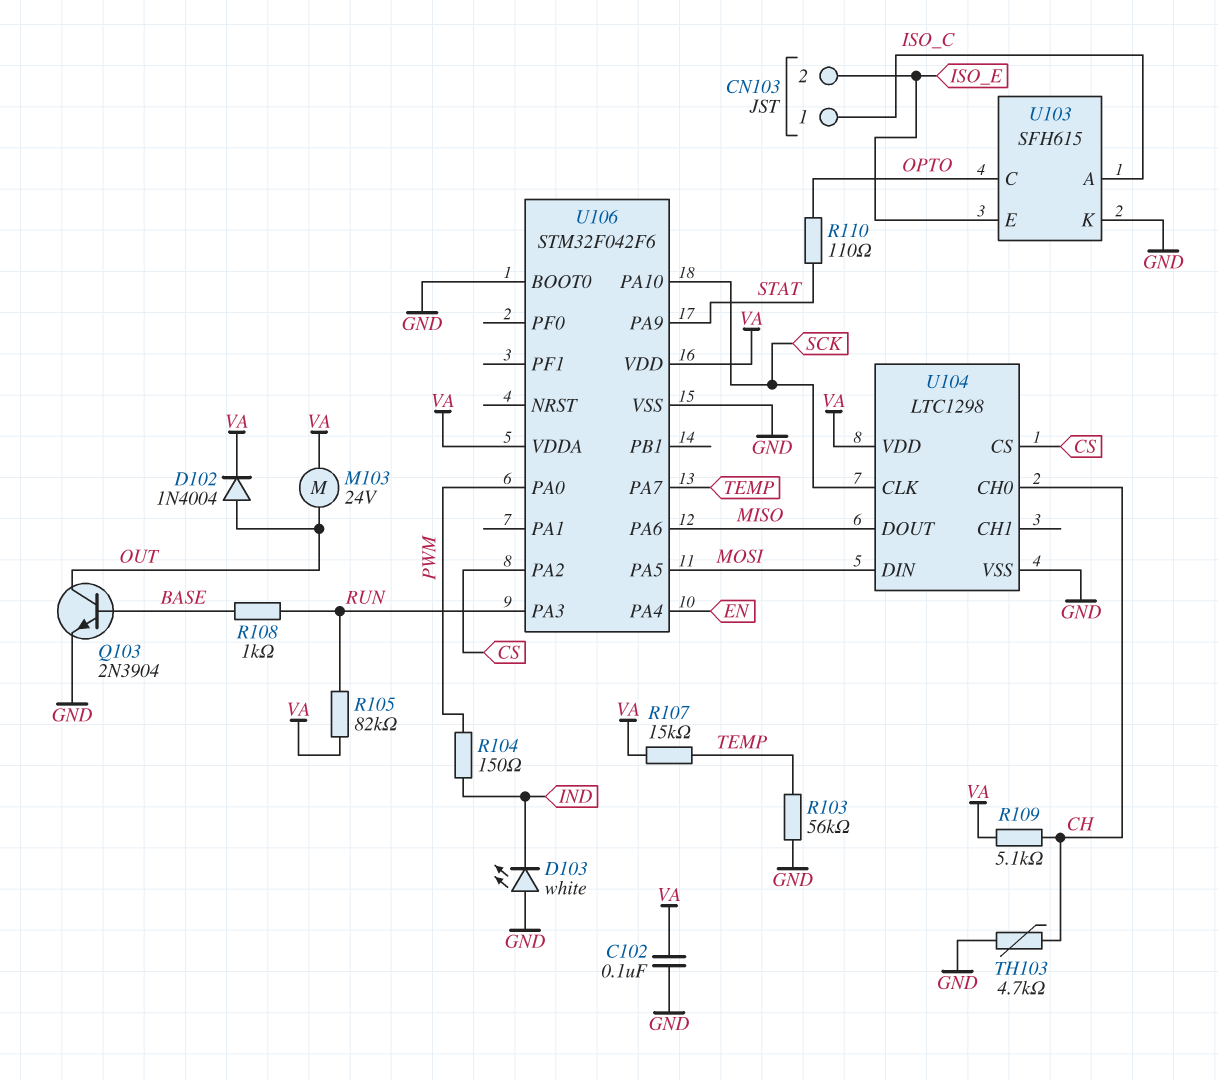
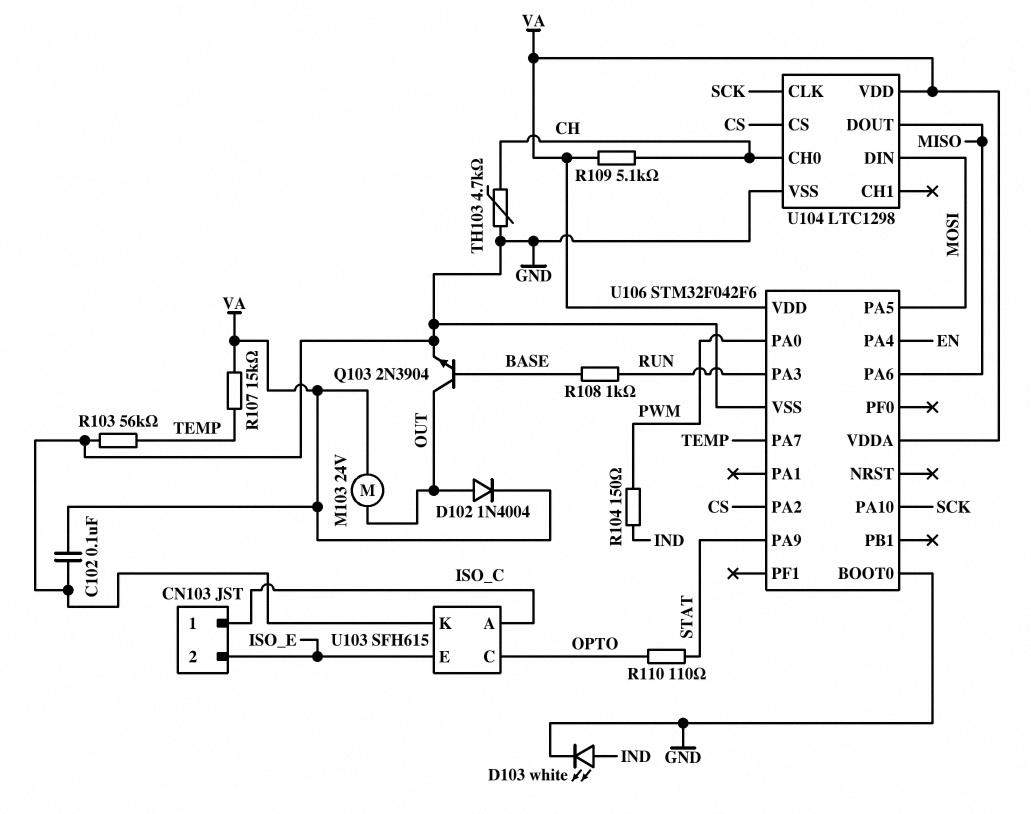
D103: LED white (A GND, K IND) -> LED white (A IND, K GND)
R105: 82k (RUN, VA) -> none

